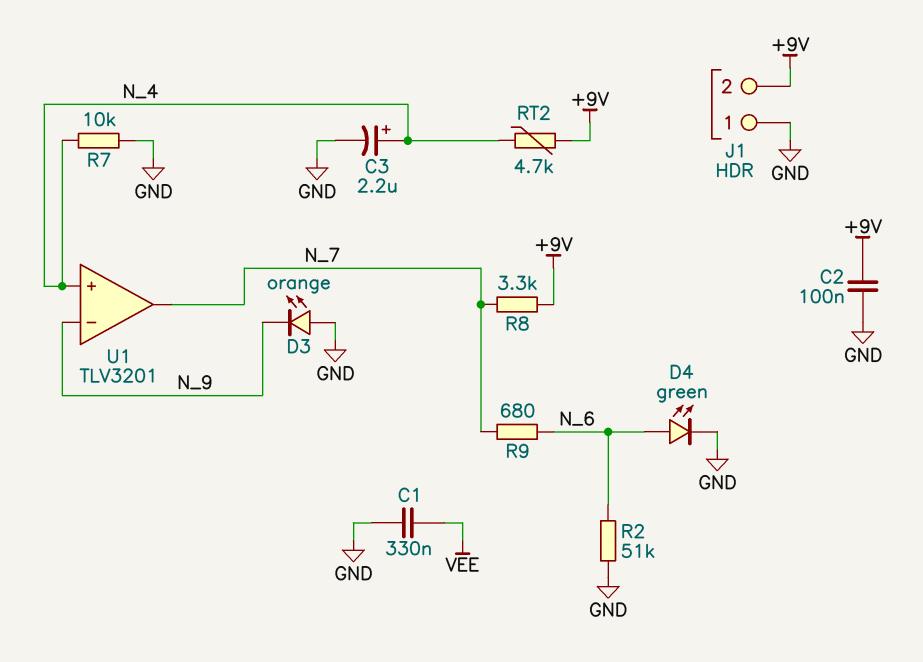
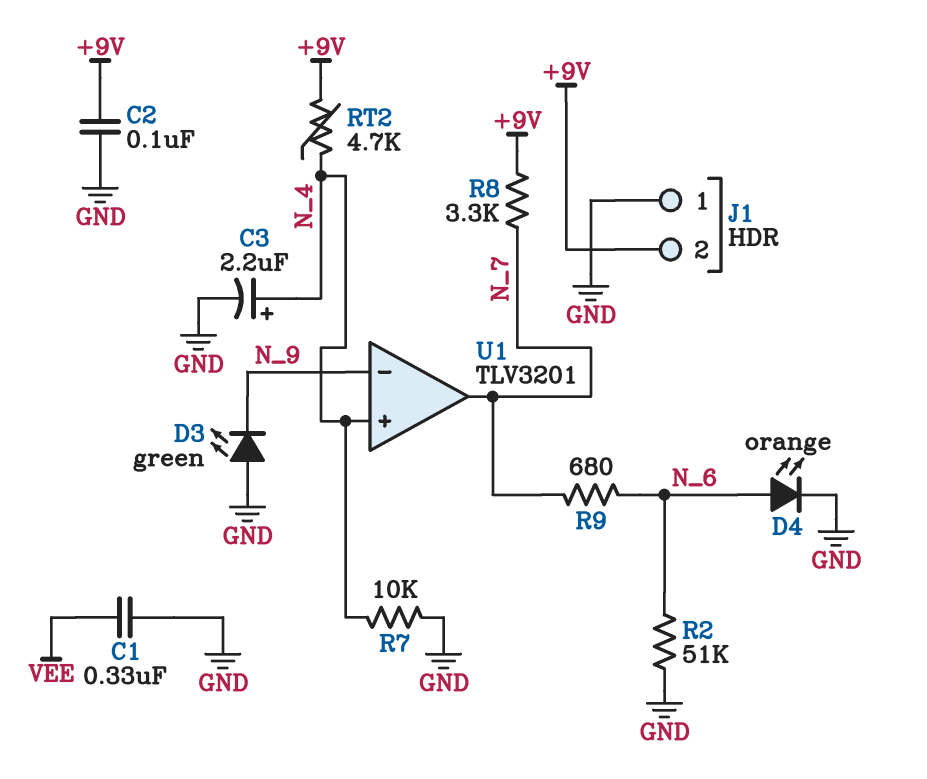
D3: LED orange (A GND, K N_9) -> LED green (A GND, K N_9)
D4: LED green (A N_6, K GND) -> LED orange (A N_6, K GND)

